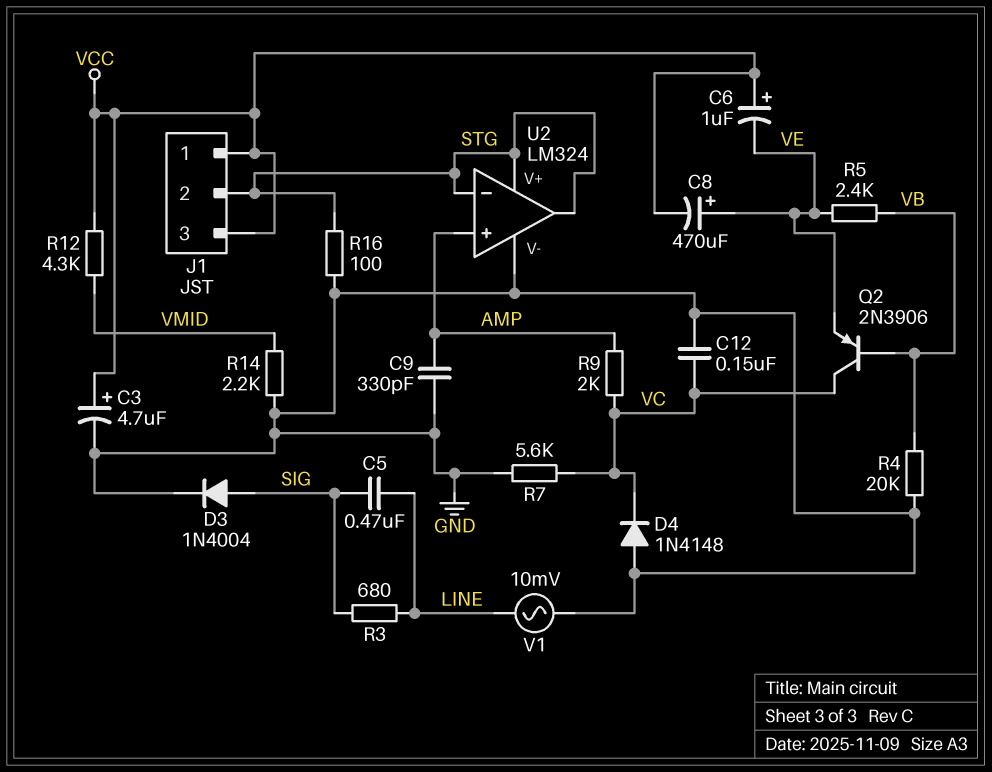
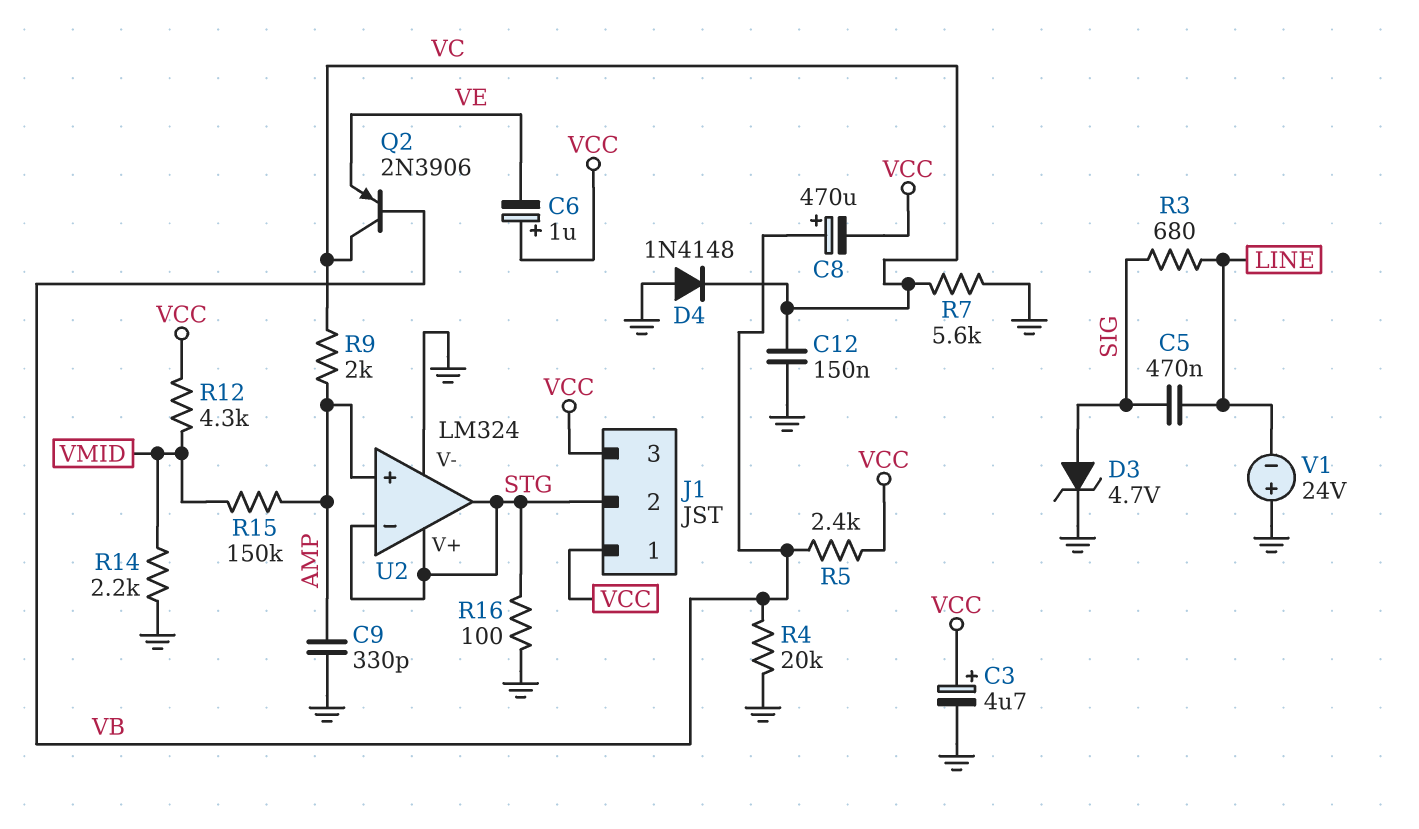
C8: 470uF (plus VE, minus VCC) -> 470uF (plus VB, minus VCC)
D3: diode 1N4004 (A SIG, K GND) -> zener 4.7V (A SIG, K GND)
R5: 2.4k (VB, VE) -> 2.4k (VB, VCC)
R15: none -> 150k (AMP, VMID)
V1: AC 10mV (GND, LINE) -> 24V (plus GND, minus LINE)

